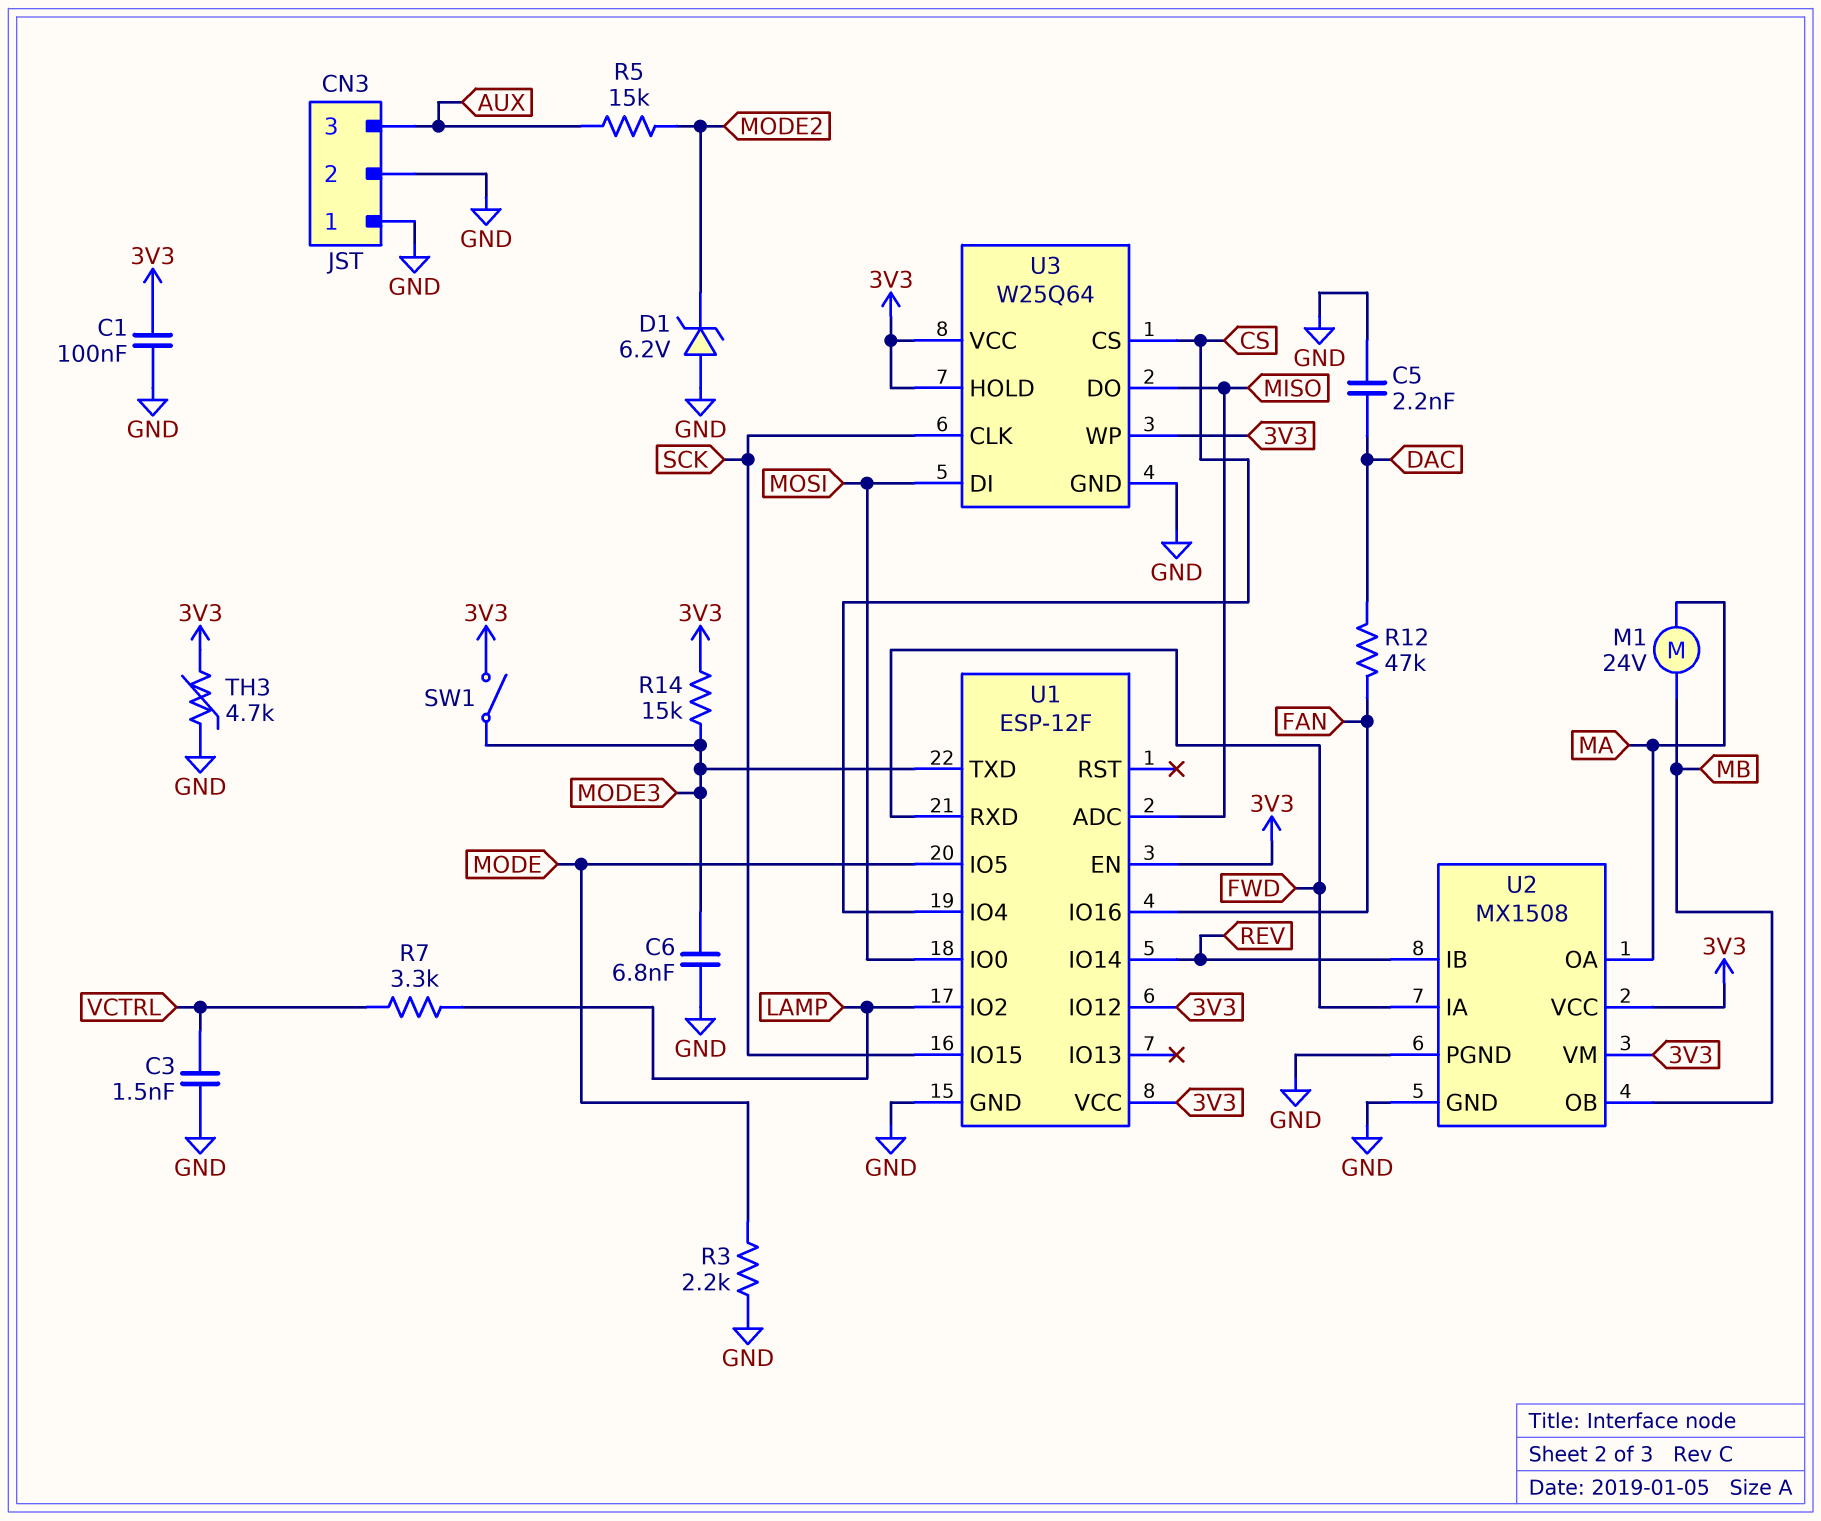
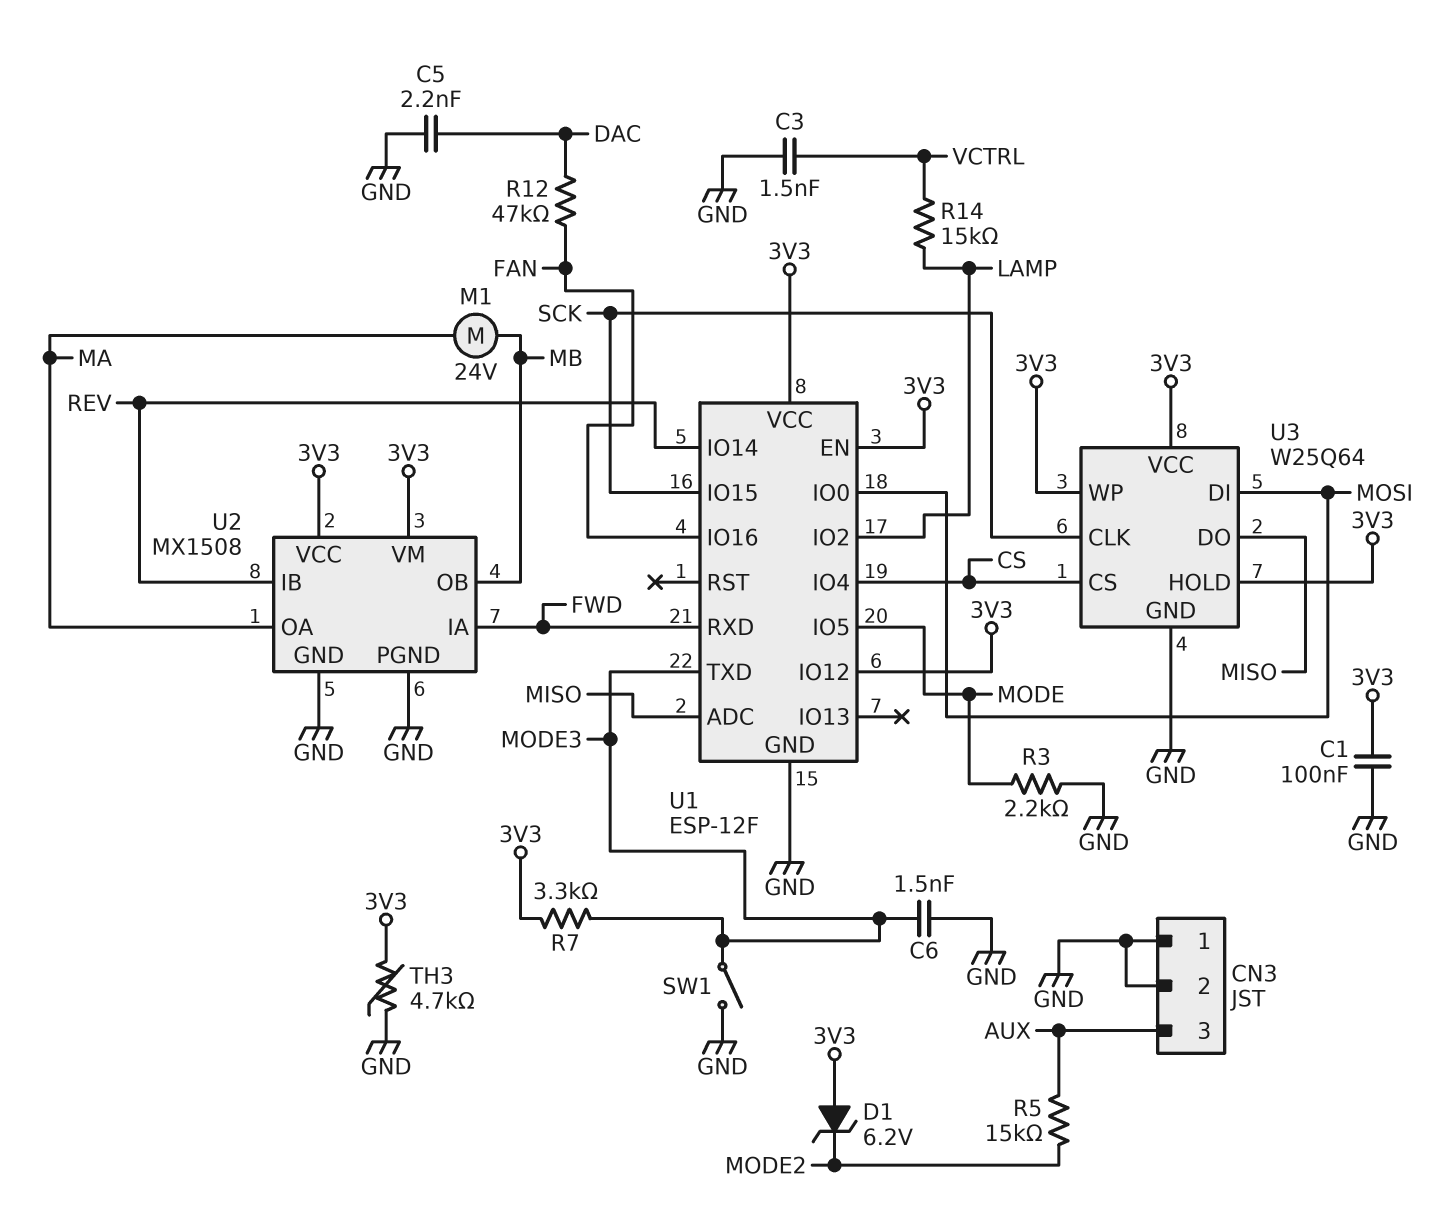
C6: 6.8nF (GND, MODE3) -> 1.5nF (GND, MODE3)
D1: zener 6.2V (A GND, K MODE2) -> zener 6.2V (A 3V3, K MODE2)
R7: 3.3k (LAMP, VCTRL) -> 3.3k (3V3, MODE3)
R14: 15k (3V3, MODE3) -> 15k (LAMP, VCTRL)
SW1: switch (3V3, MODE3) -> switch (GND, MODE3)

